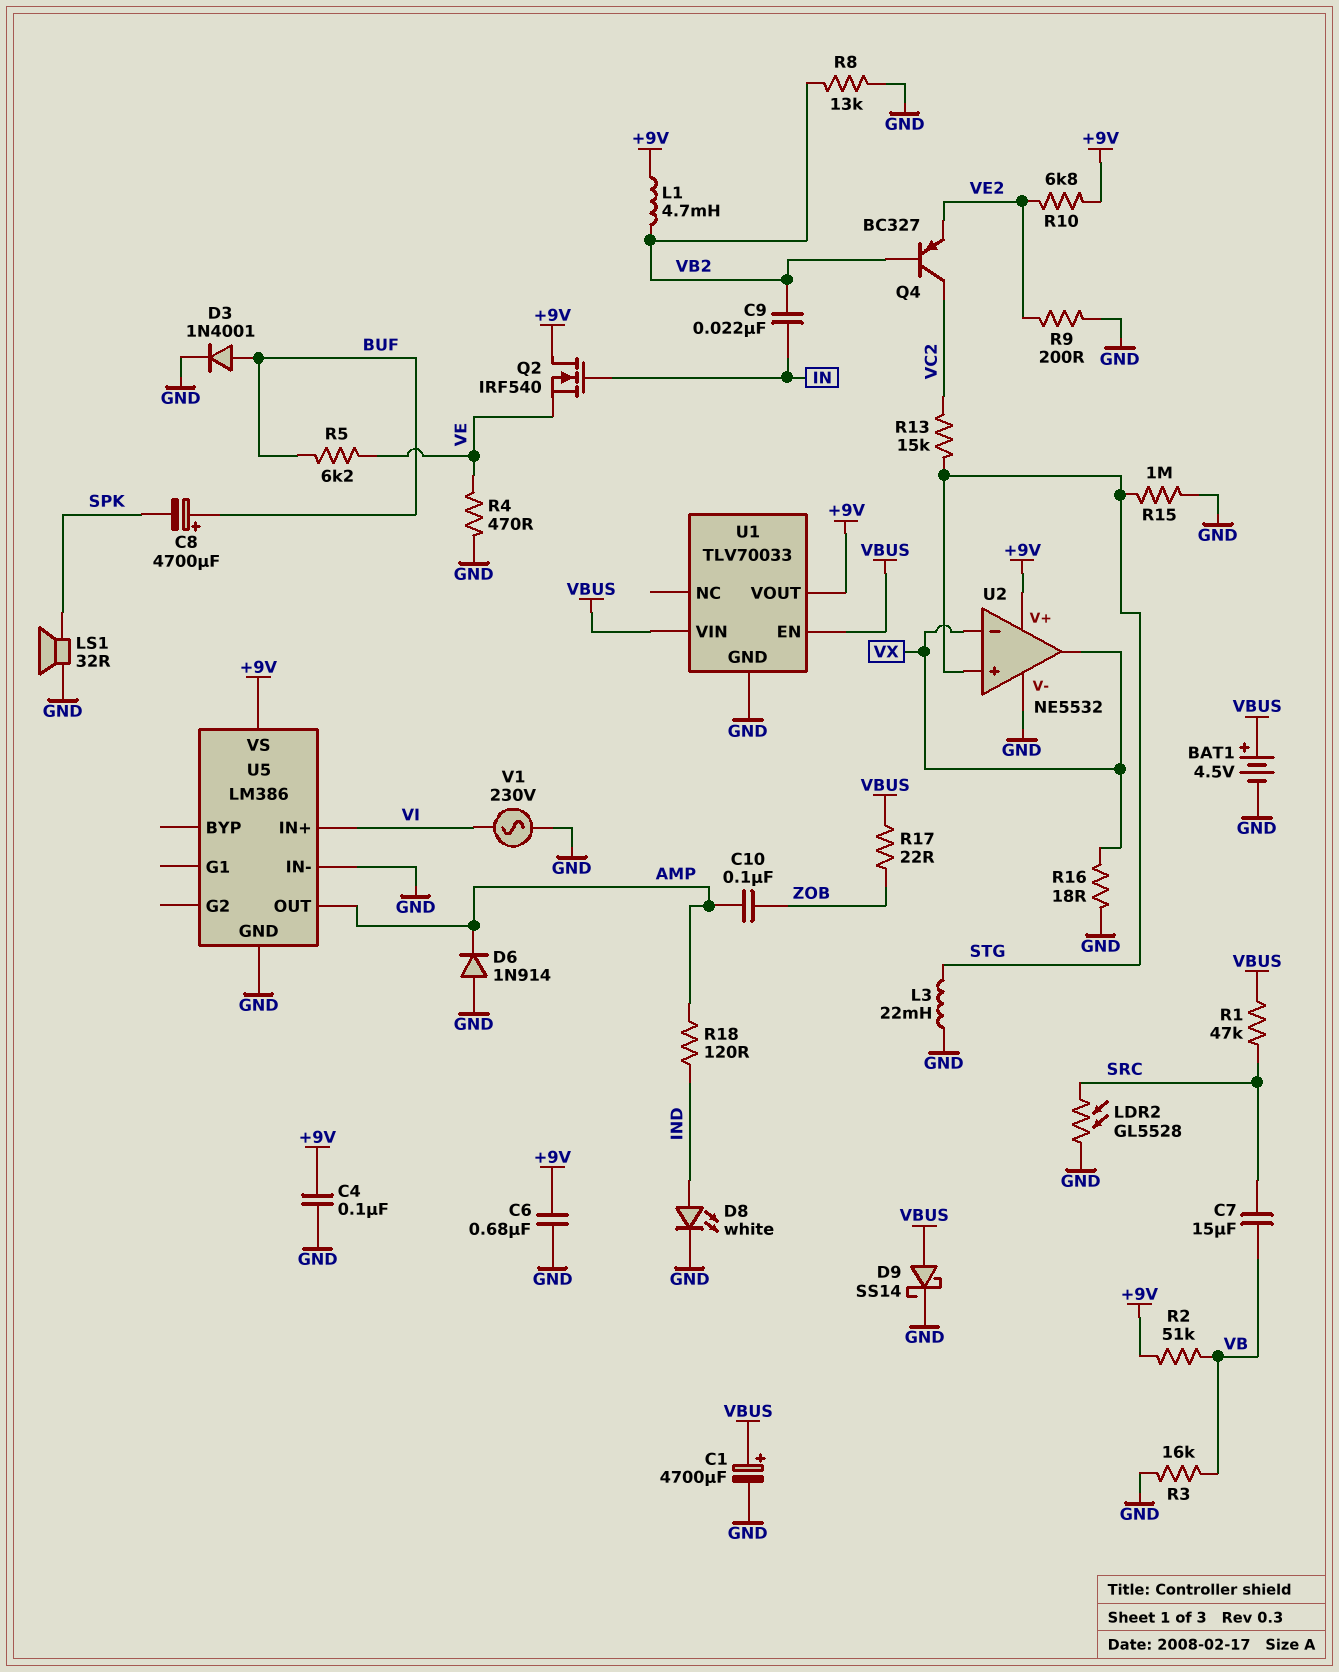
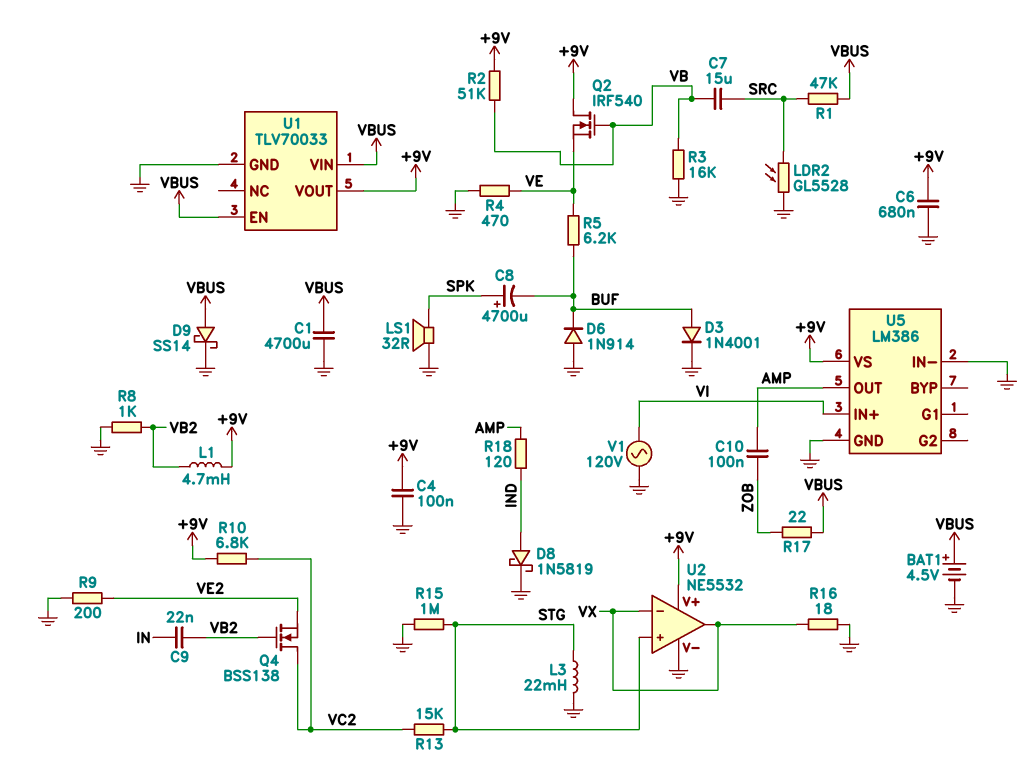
C1: 4700uF (plus VBUS, minus GND) -> 4700uF (GND, VBUS)
C8: 4700uF (plus BUF, minus SPK) -> 4700uF (plus SPK, minus BUF)
D6: diode 1N914 (A GND, K AMP) -> diode 1N914 (A GND, K BUF)
D8: LED white (A IND, K GND) -> schottky 1N5819 (A IND, K GND)
Q2: NMOS IRF540 (G IN, D +9V, S VE) -> NMOS IRF540 (G VB, D +9V, S VE)
Q4: PNP BC327 (B VB2, C VC2, E VE2) -> NMOS BSS138 (G VB2, D VC2, S VE2)
R8: 13k (GND, VB2) -> 1k (GND, VB2)
R10: 6.8k (+9V, VE2) -> 6.8k (+9V, VC2)
V1: AC 230V (GND, VI) -> AC 120V (GND, VI)

